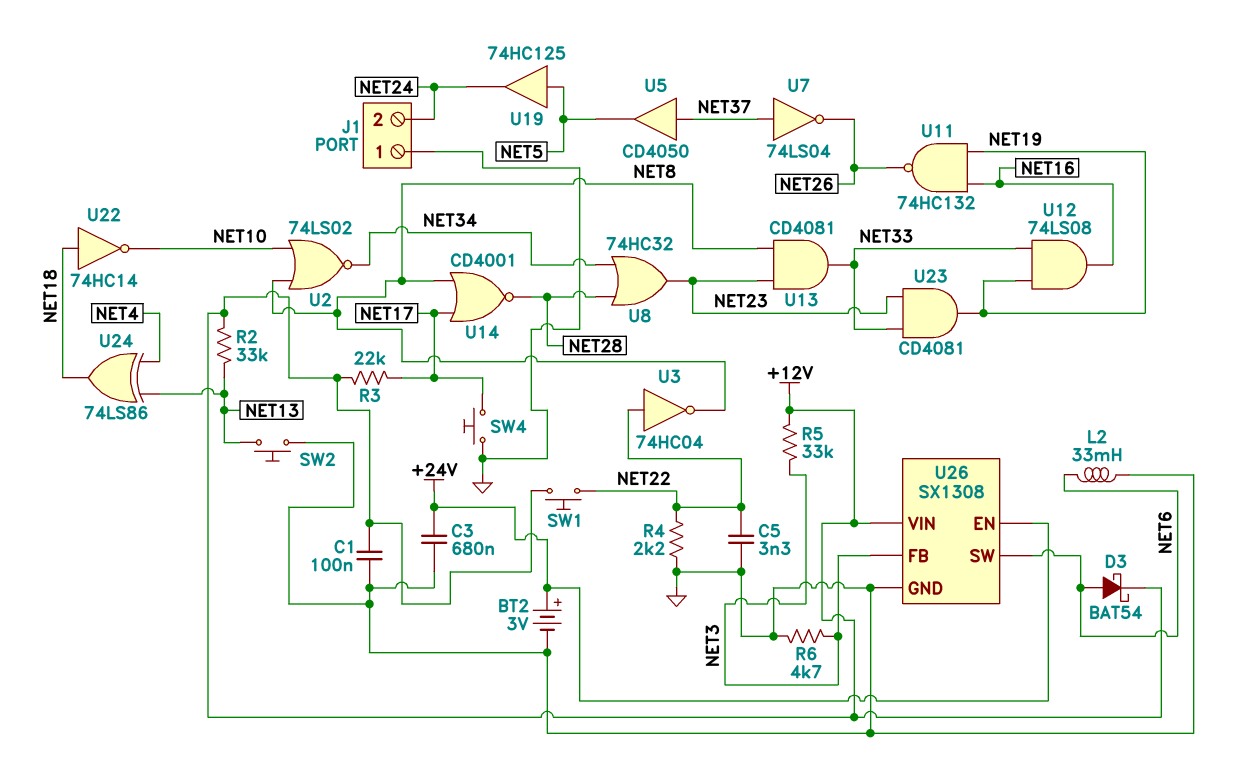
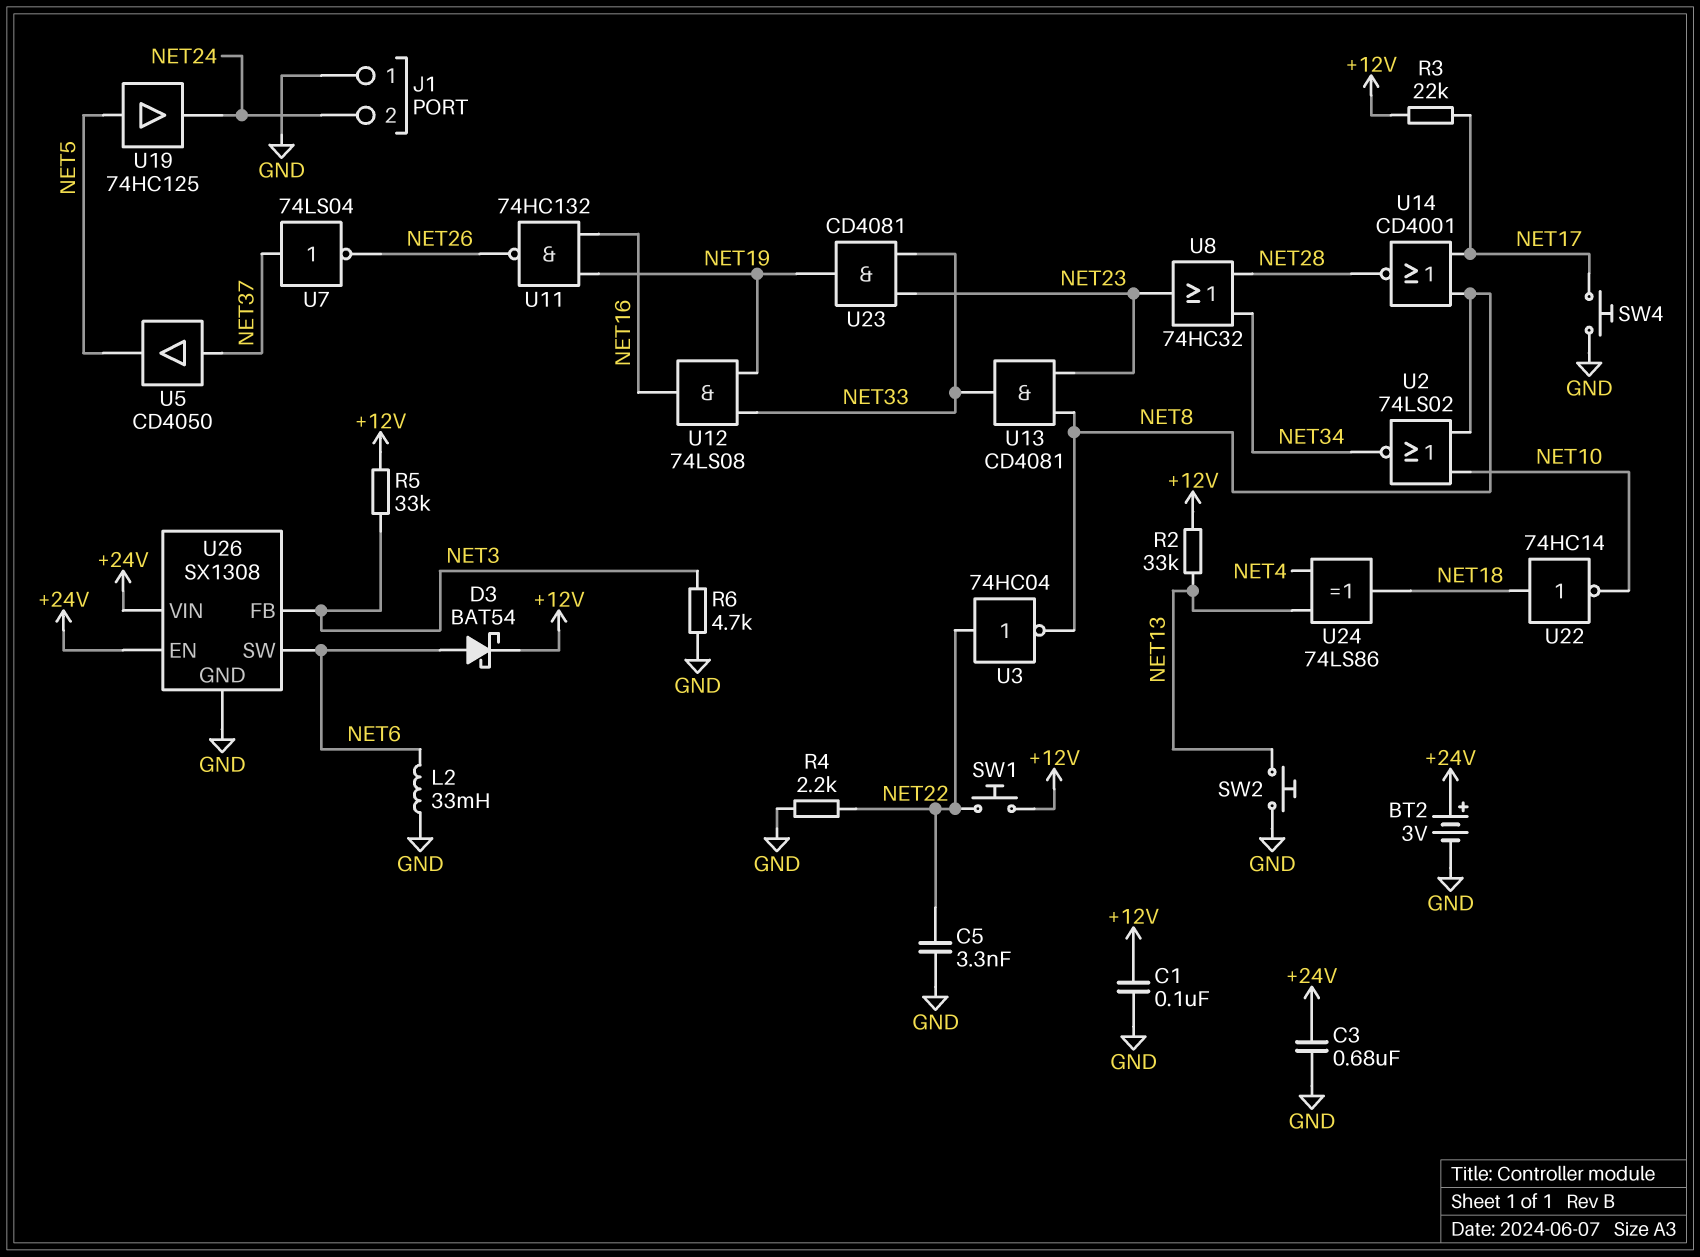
U26 pin VIN: +12V -> +24V

